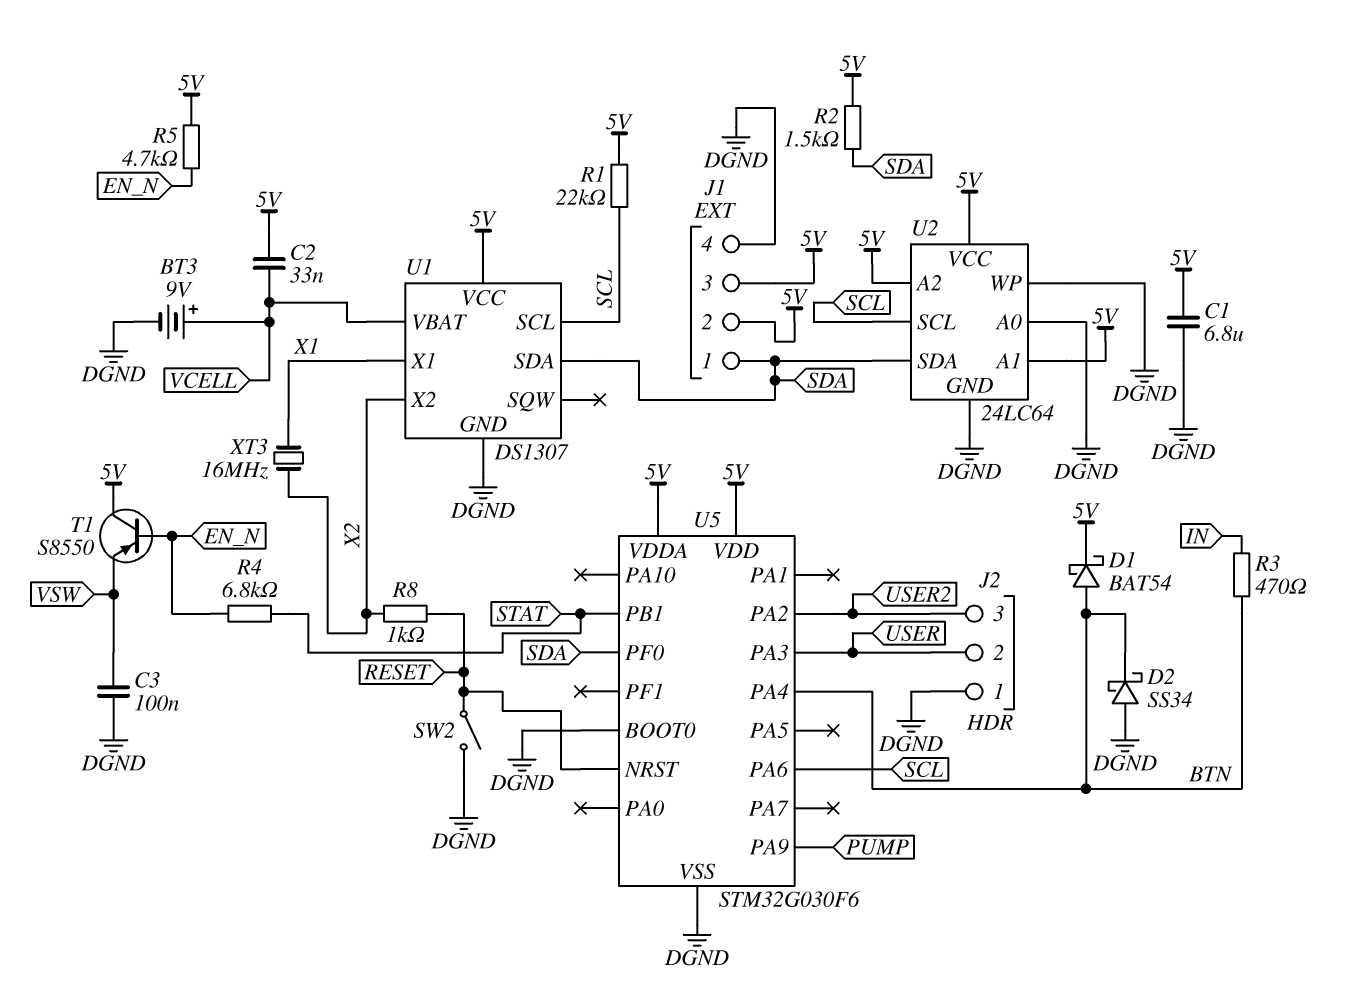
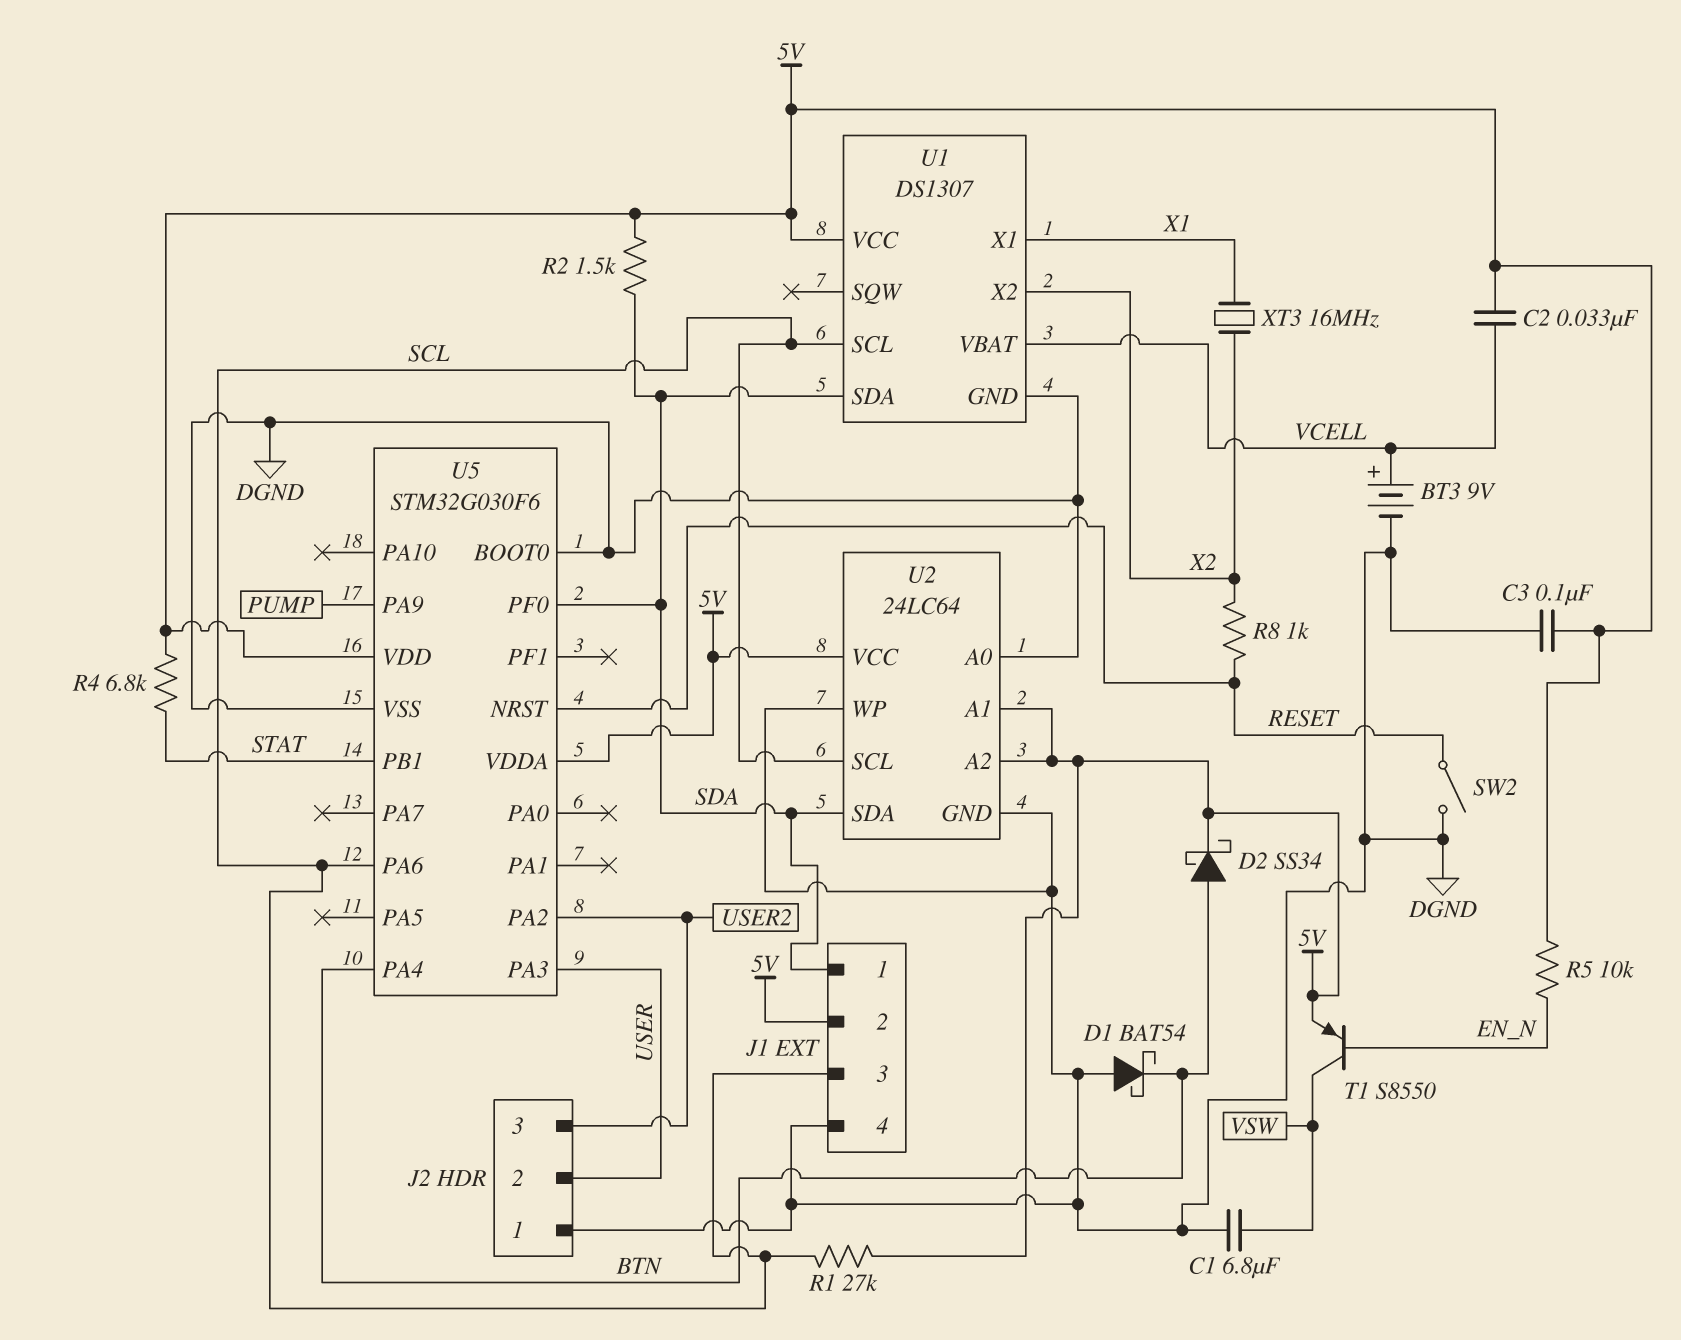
C1: 6.8uF (5V, DGND) -> 6.8uF (DGND, VSW)
C3: 100nF (DGND, VSW) -> 100nF (5V, DGND)
D1: schottky BAT54 (A BTN, K 5V) -> schottky BAT54 (A DGND, K BTN)
D2: schottky SS34 (A DGND, K BTN) -> schottky SS34 (A BTN, K 5V)
J1 pin 3: 5V -> SCL
R1: 22k (5V, SCL) -> 27k (5V, SCL)
R3: 470 (BTN, IN) -> none
R4: 6.8k (EN_N, STAT) -> 6.8k (5V, STAT)
R5: 4.7k (5V, EN_N) -> 10k (5V, EN_N)
T1: PNP S8550 (B EN_N, C 5V, E VSW) -> PNP S8550 (B EN_N, C VSW, E 5V)

